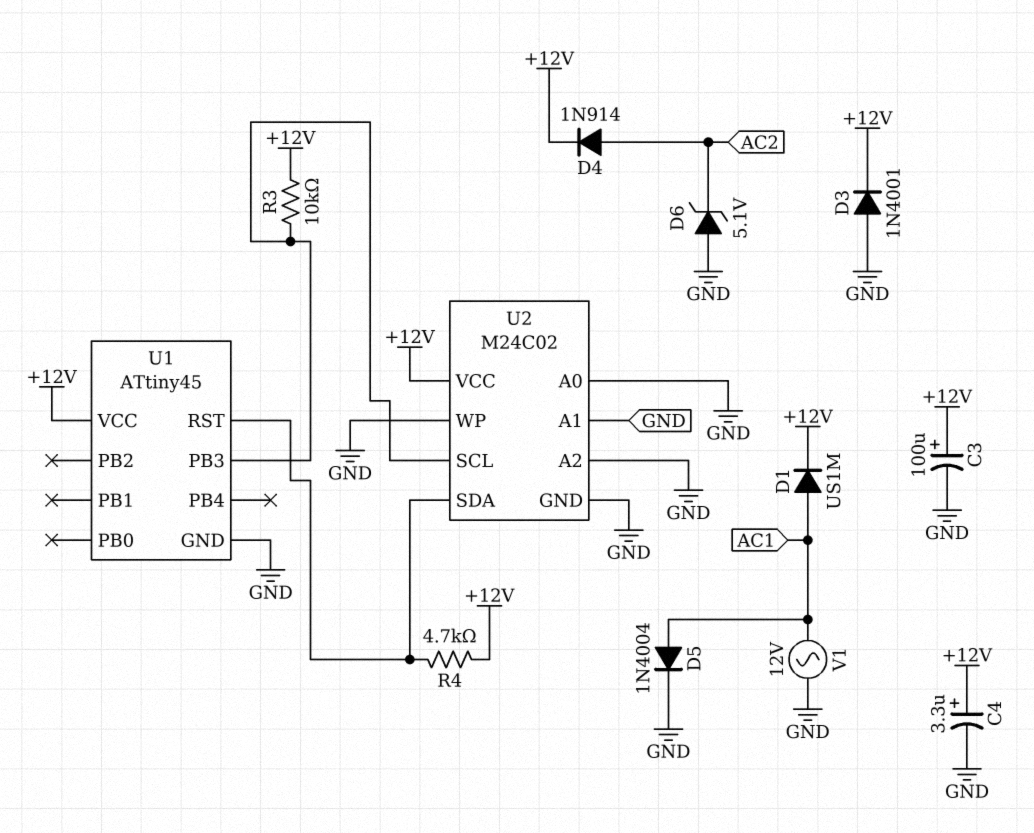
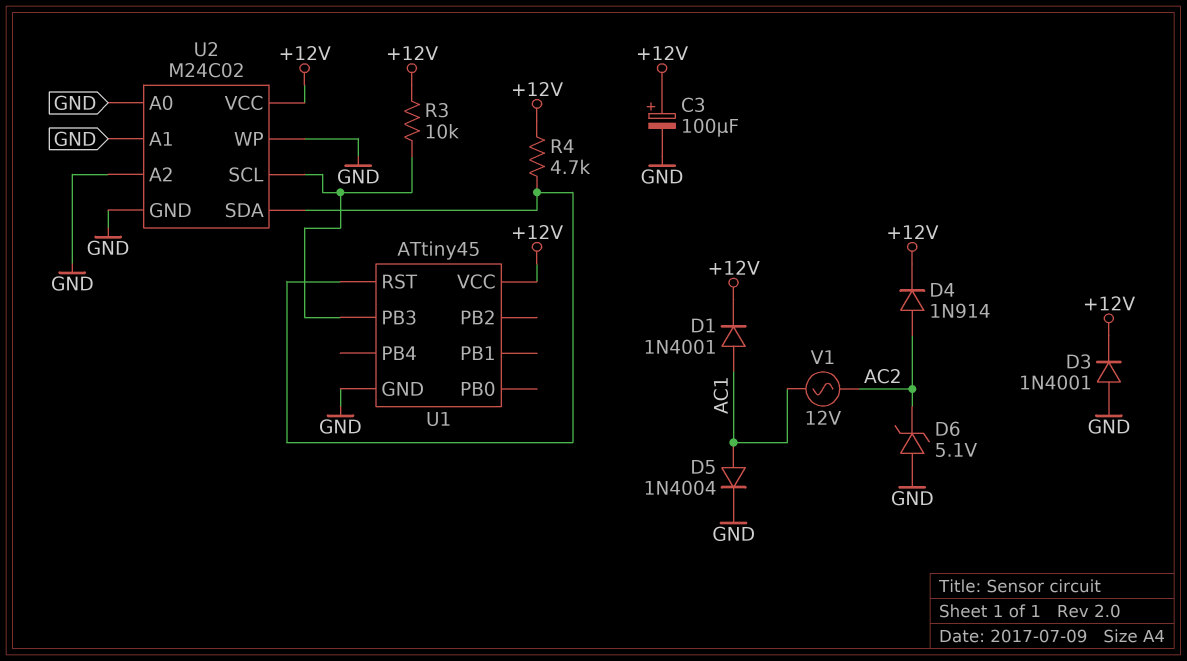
C4: 3.3uF (plus +12V, minus GND) -> none
D1: diode US1M (A AC1, K +12V) -> diode 1N4001 (A AC1, K +12V)
V1: AC 12V (AC1, GND) -> AC 12V (AC1, AC2)

